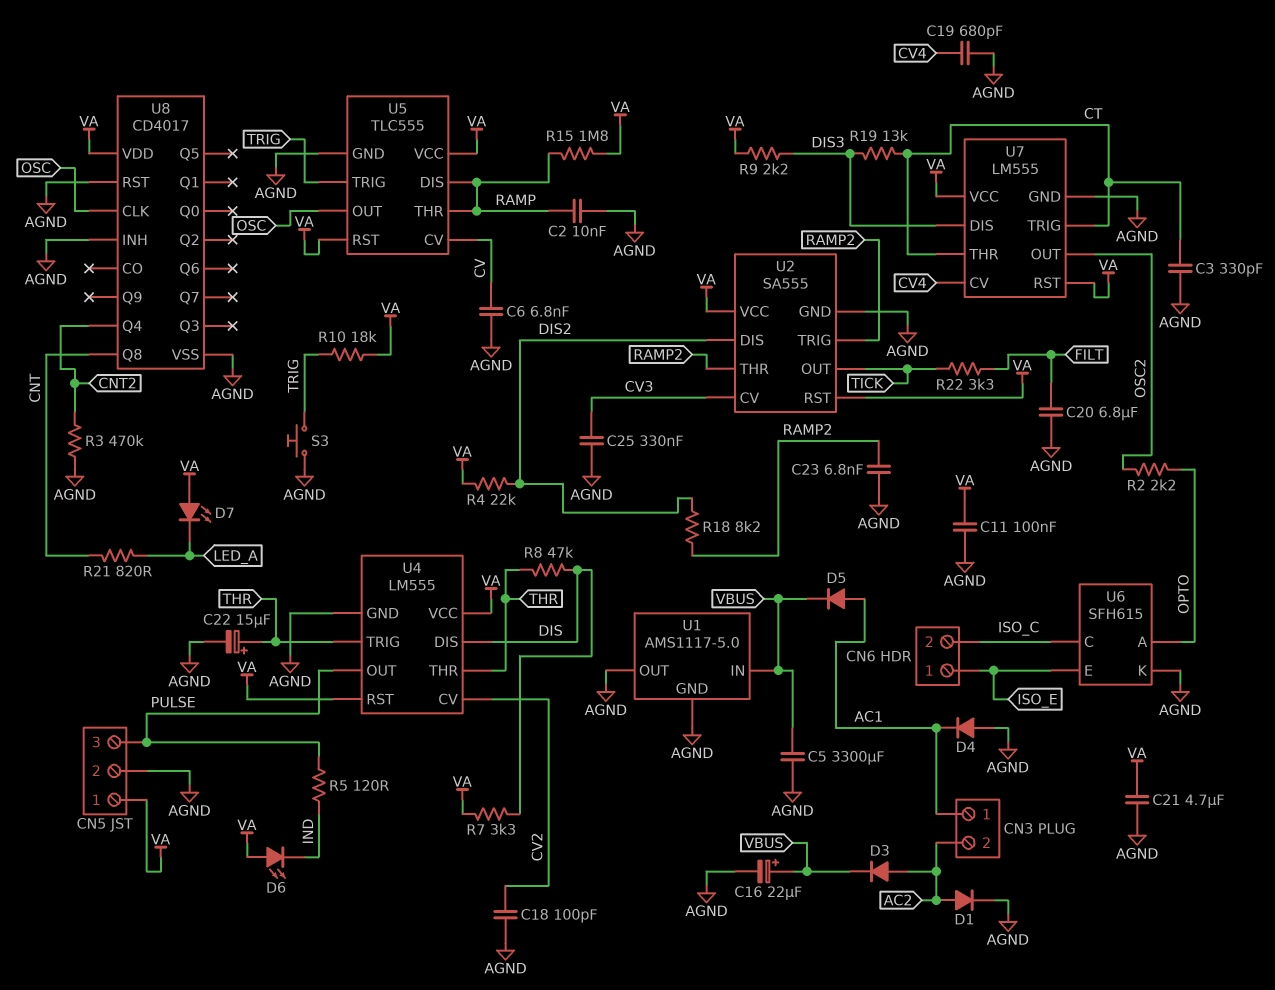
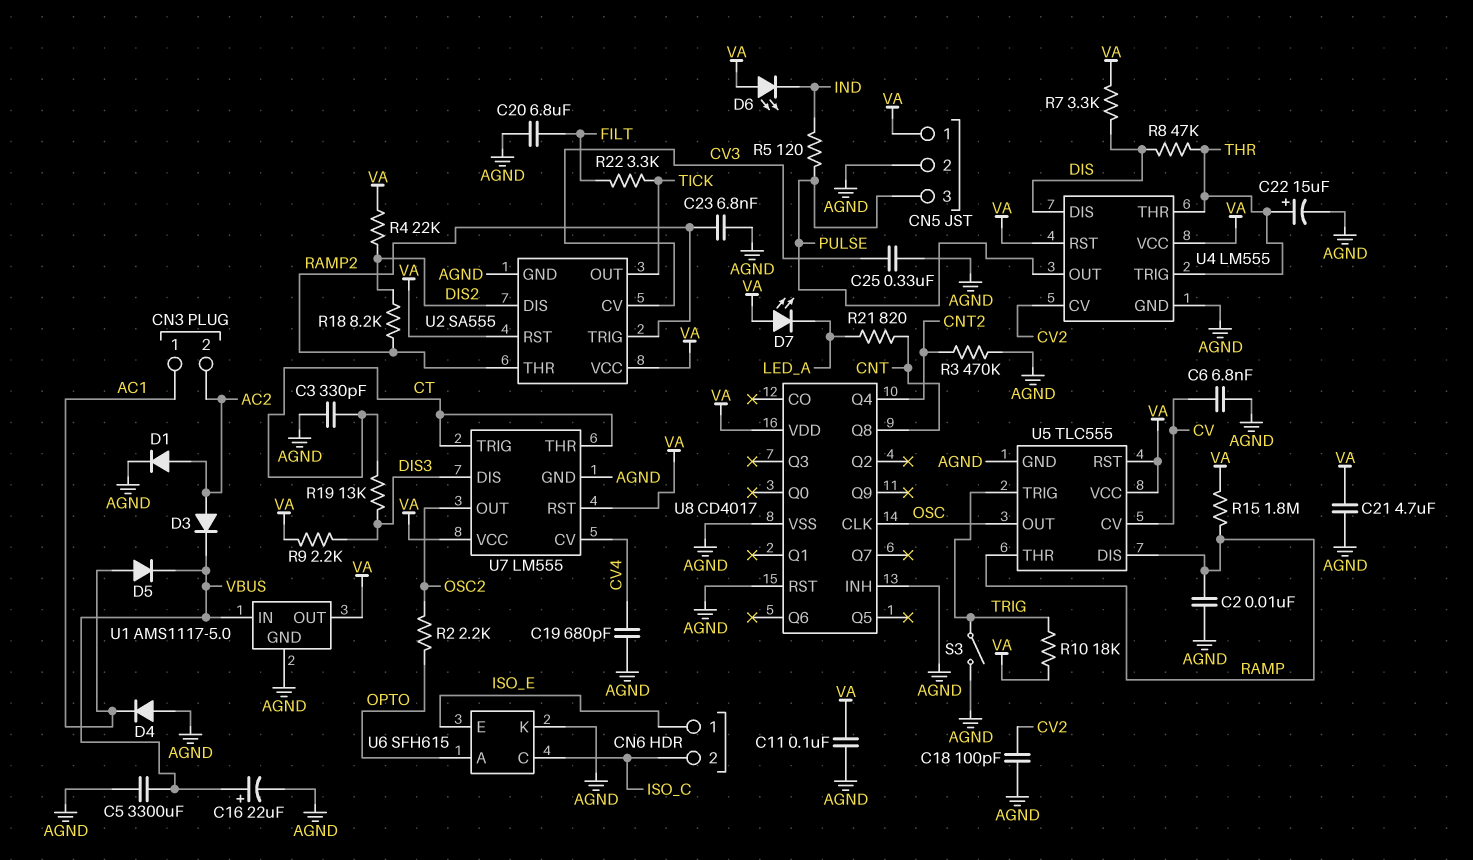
S3: button (AGND, TRIG) -> switch (AGND, TRIG)
U1 pin OUT: AGND -> VA

